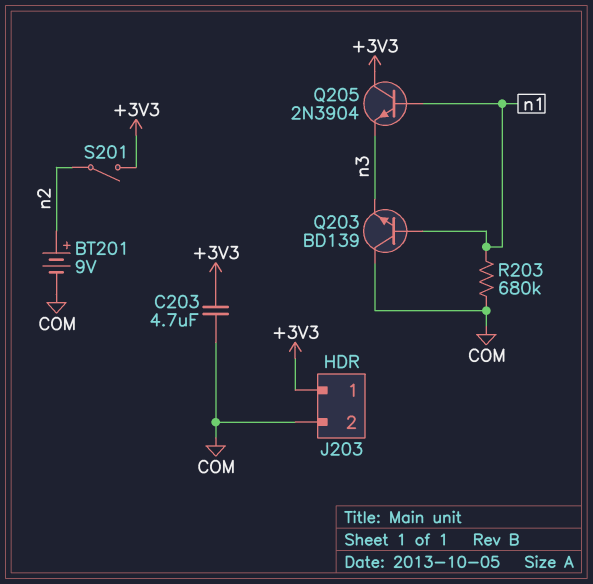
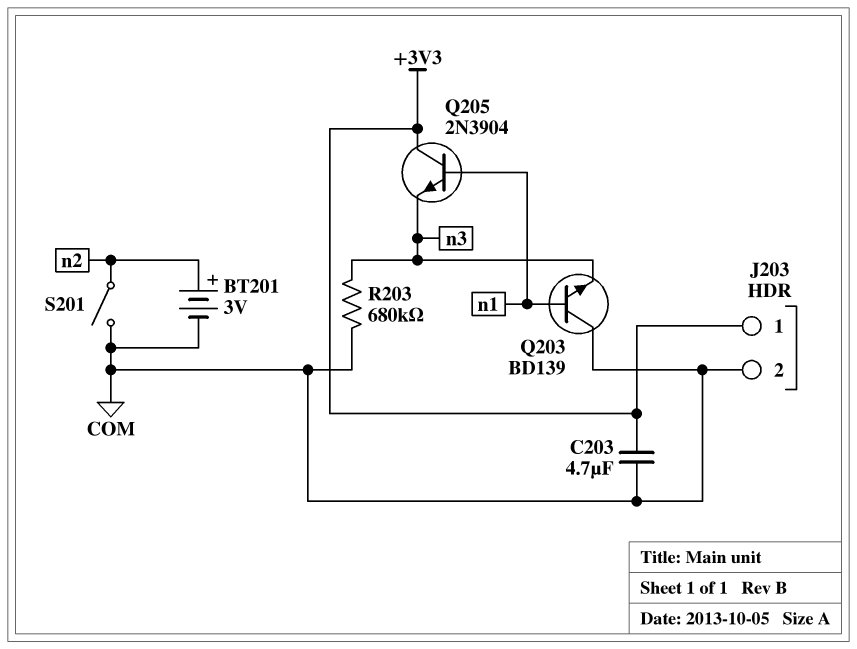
BT201: 9V (plus n2, minus COM) -> 3V (plus n2, minus COM)
R203: 680k (COM, n1) -> 680k (COM, n3)
S201: switch (+3V3, n2) -> switch (COM, n2)

